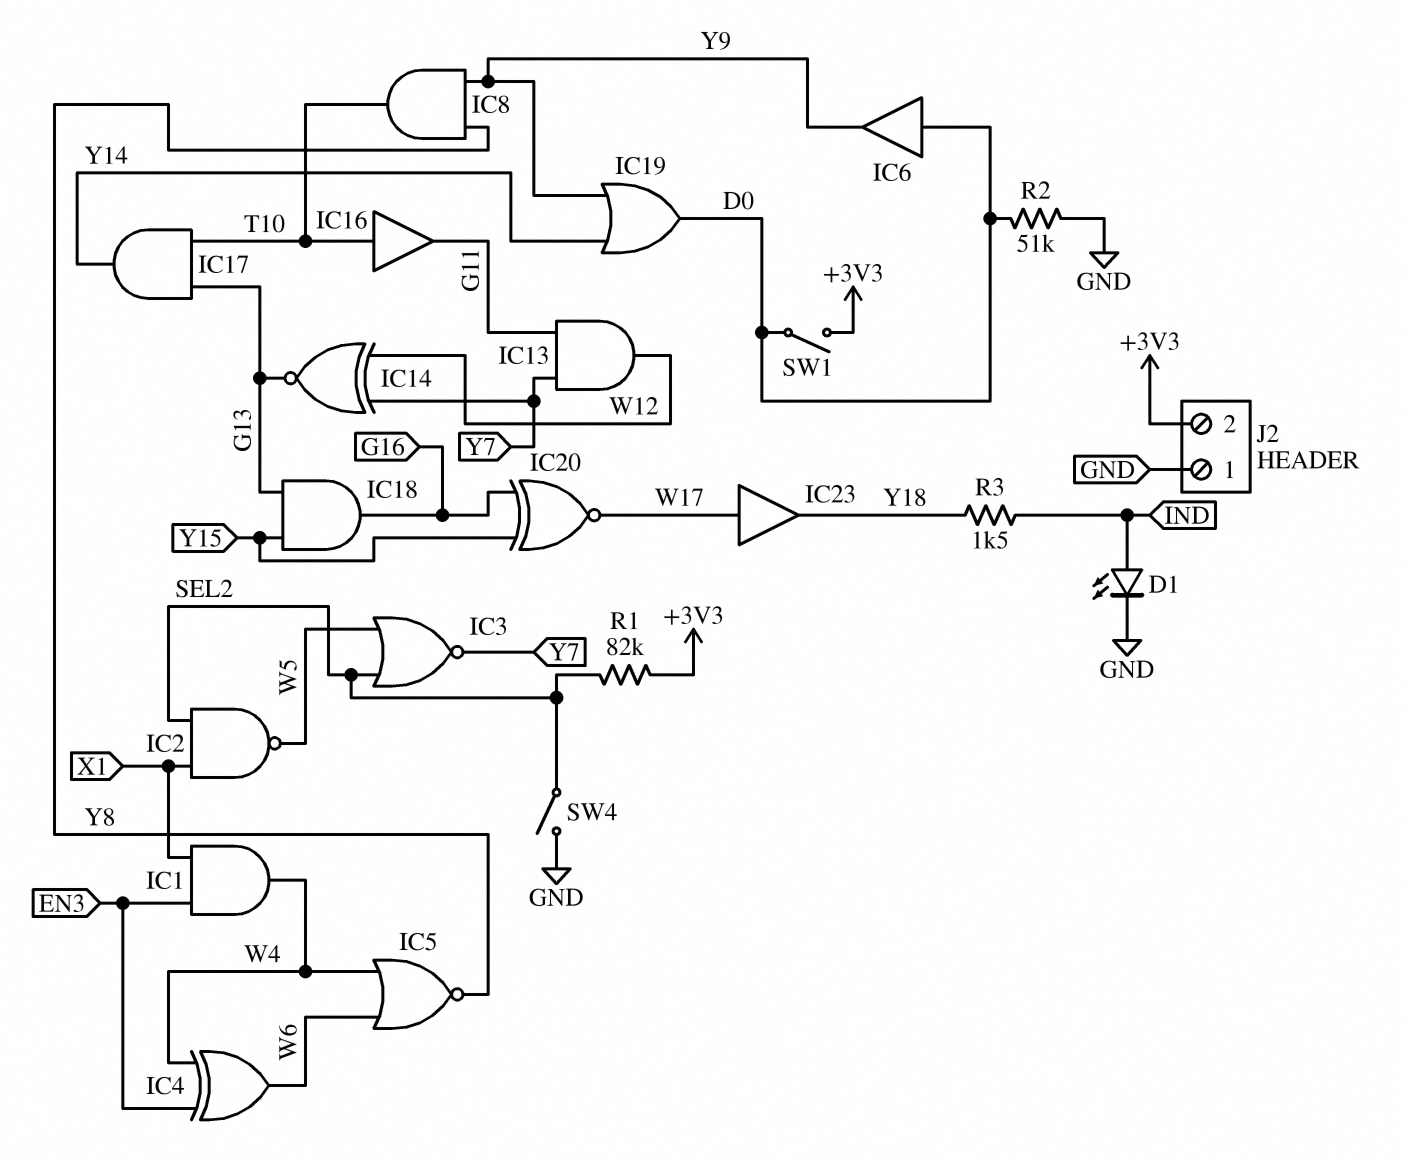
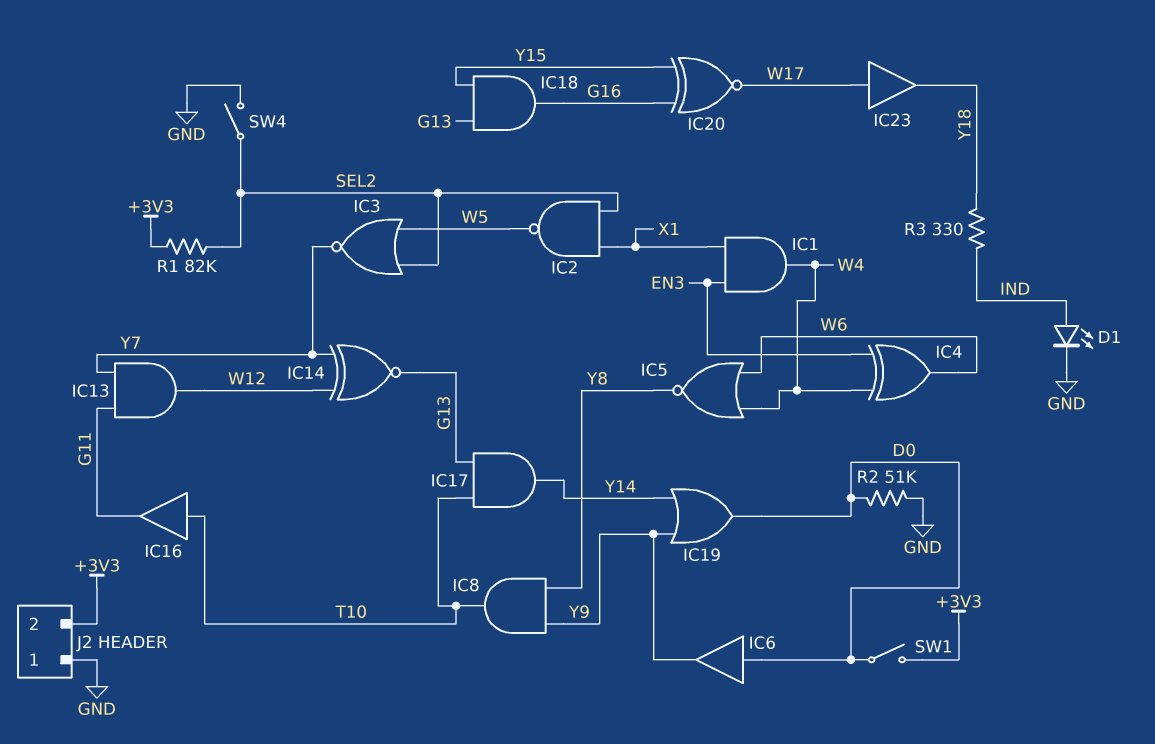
R3: 1.5k (IND, Y18) -> 330 (IND, Y18)

